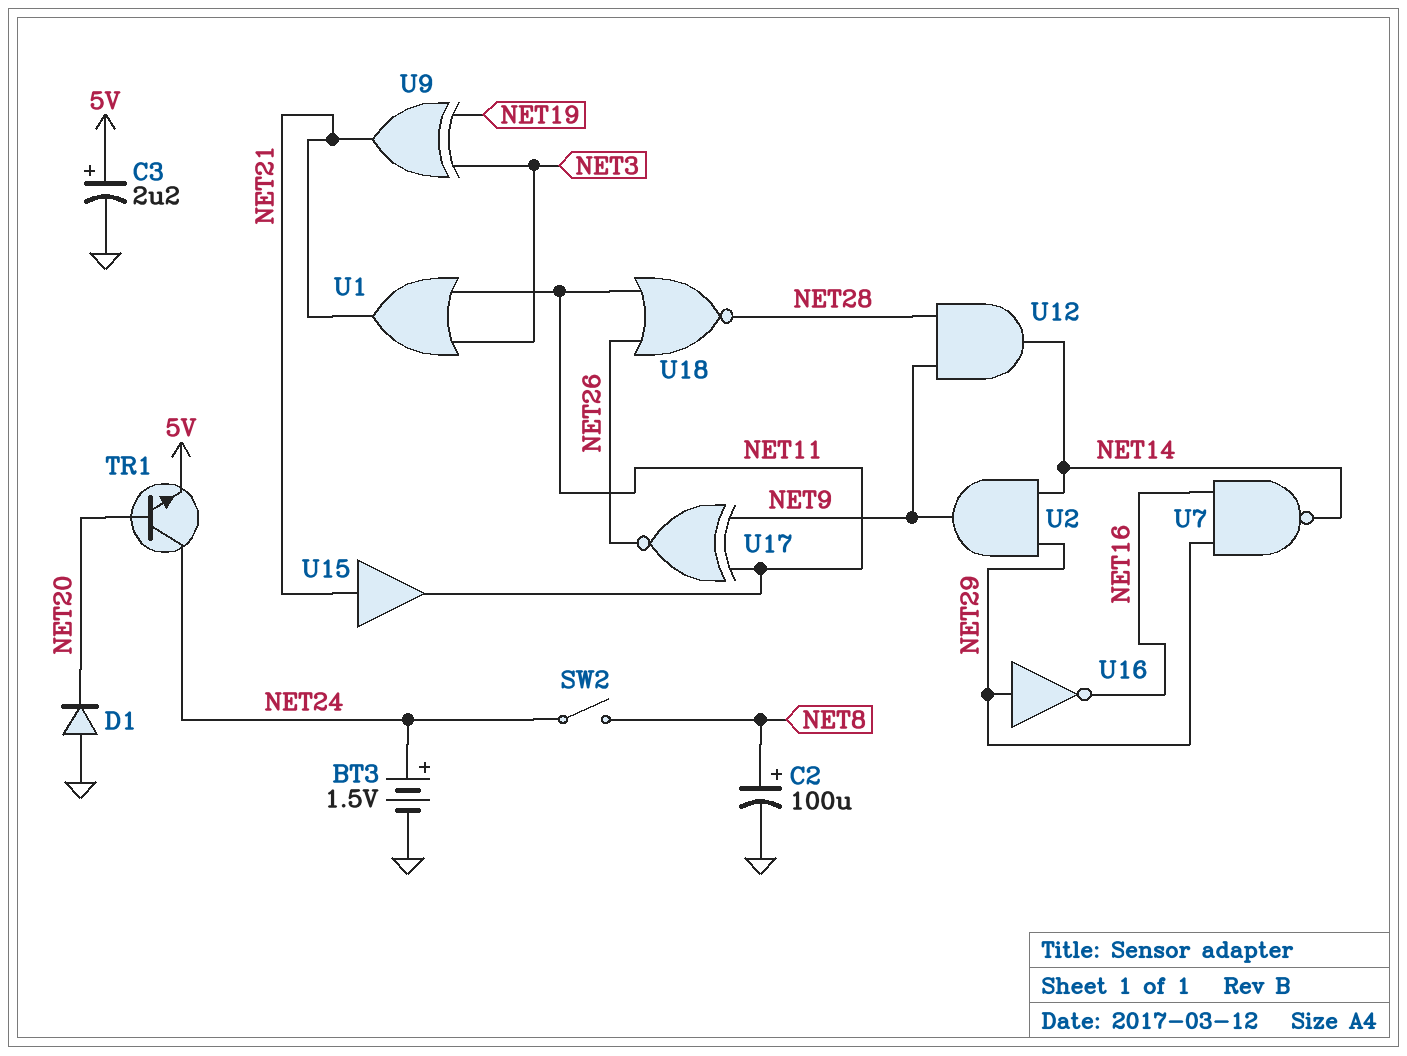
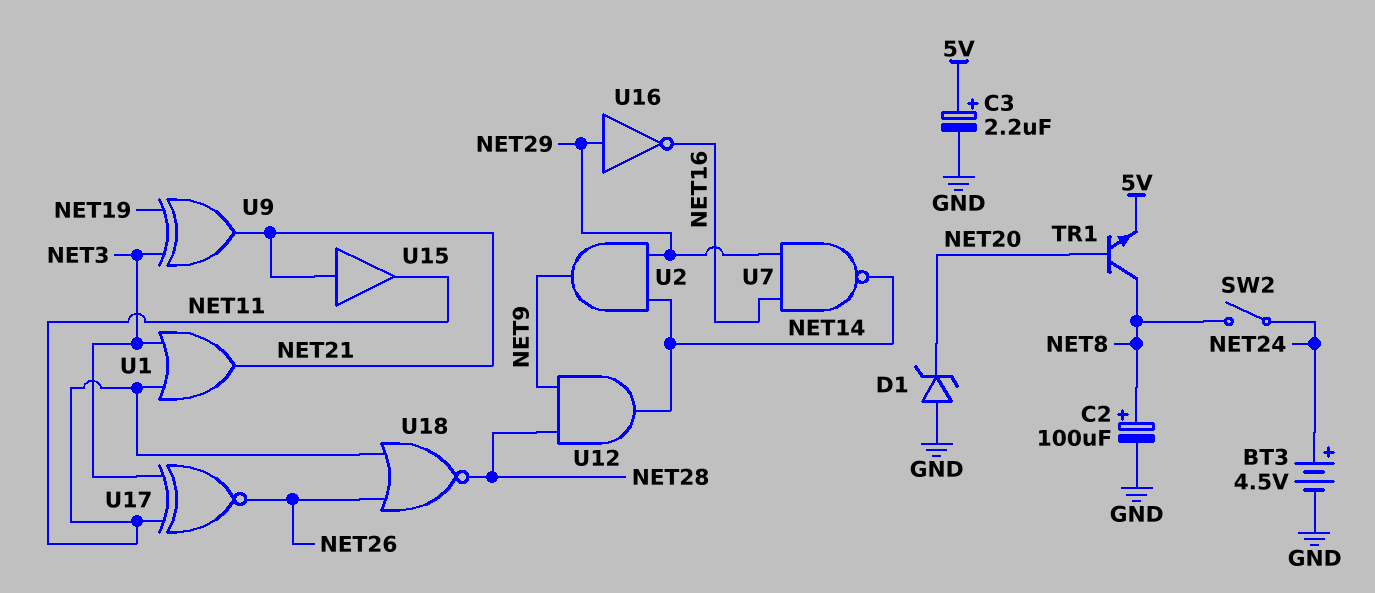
BT3: 1.5V (plus NET24, minus GND) -> 4.5V (plus NET24, minus GND)
D1: diode (A GND, K NET20) -> zener (A GND, K NET20)
TR1: NPN (B NET20, C NET24, E 5V) -> NPN (B NET20, C NET8, E 5V)
U17: XNOR (in NET9, in NET11, out NET26) -> XNOR (in NET3, in NET11, out NET26)

